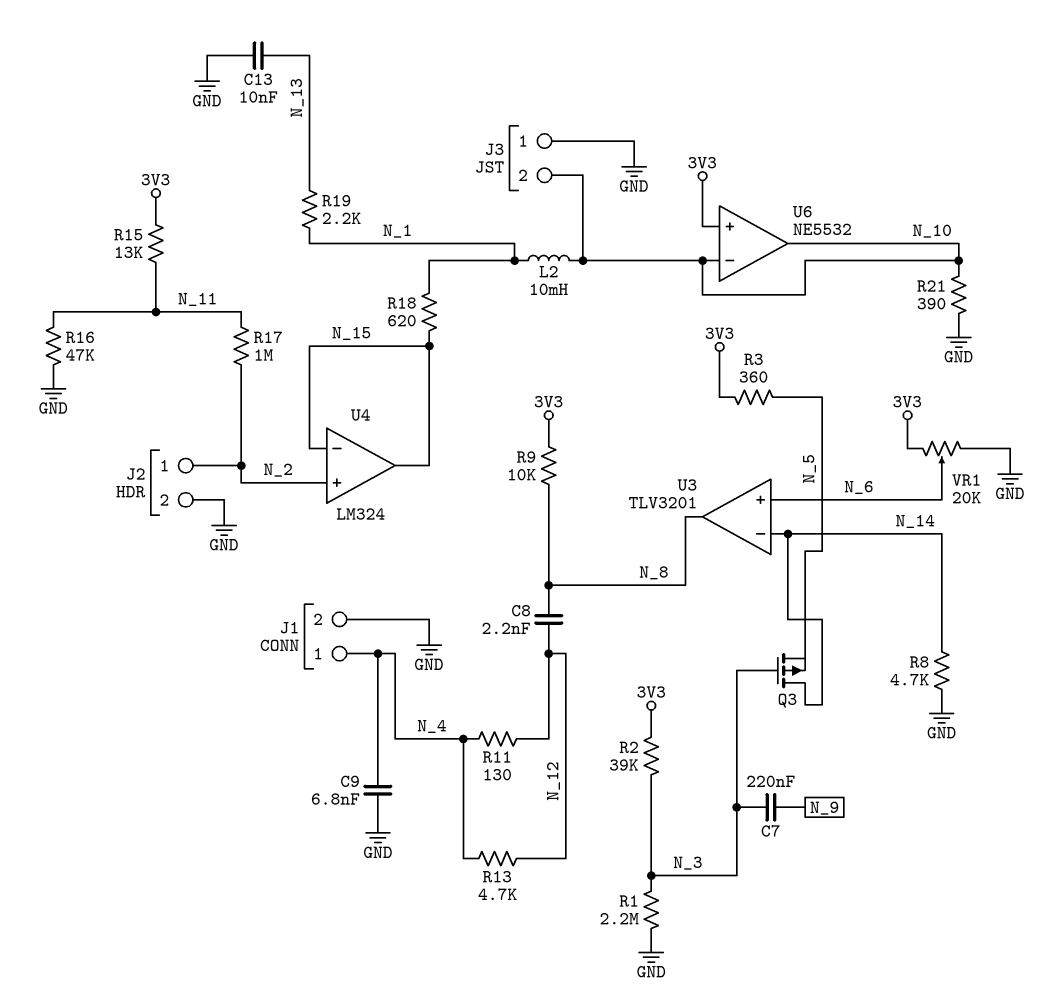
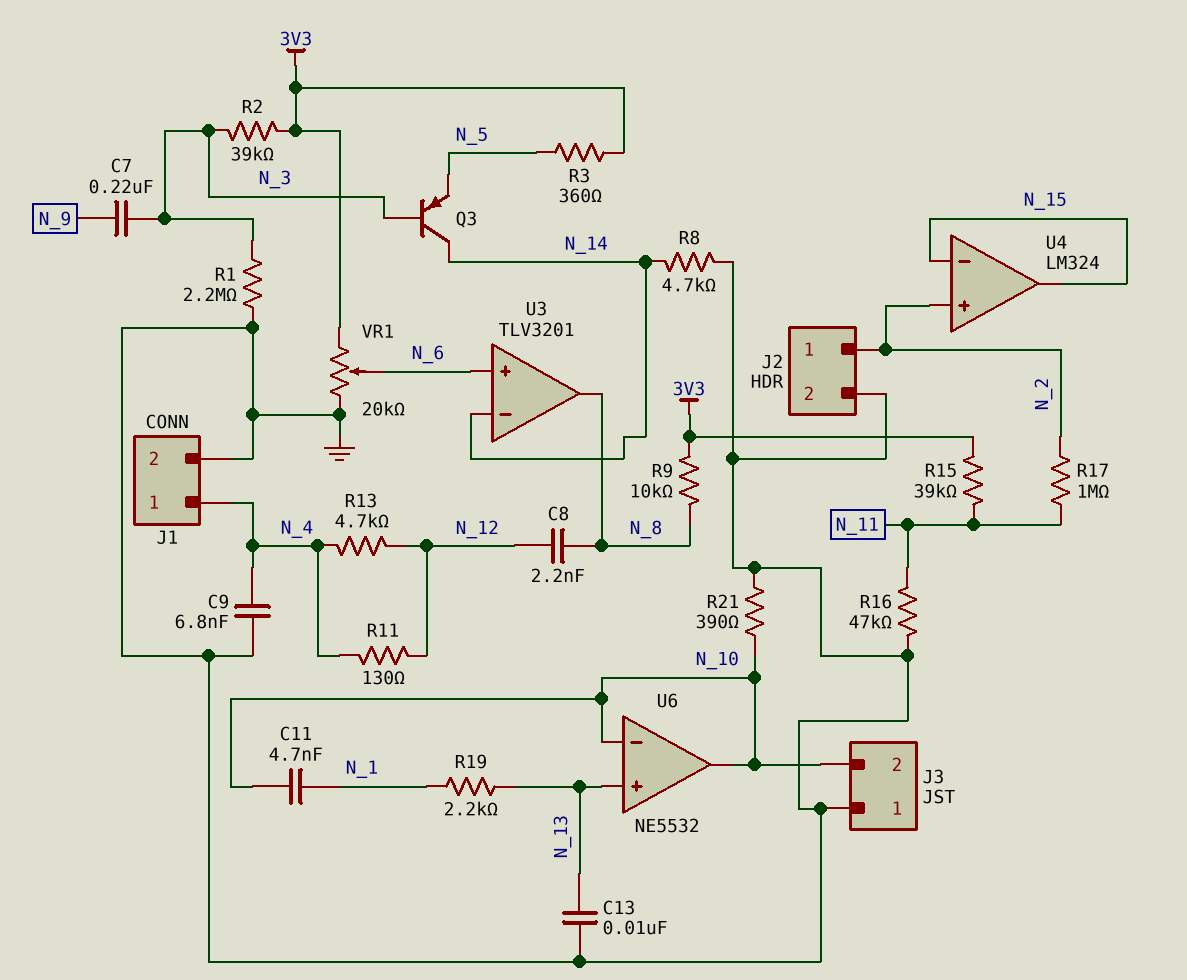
C11: none -> 4.7nF (N_1, N_10)
L2: 10mH (N_1, N_10) -> none
Q3: PMOS (G N_3, D N_14, S N_5) -> PNP (B N_3, C N_14, E N_5)
R15: 13k (3V3, N_11) -> 39k (3V3, N_11)
R18: 620 (N_1, N_15) -> none
U6 pin in+: 3V3 -> N_13

